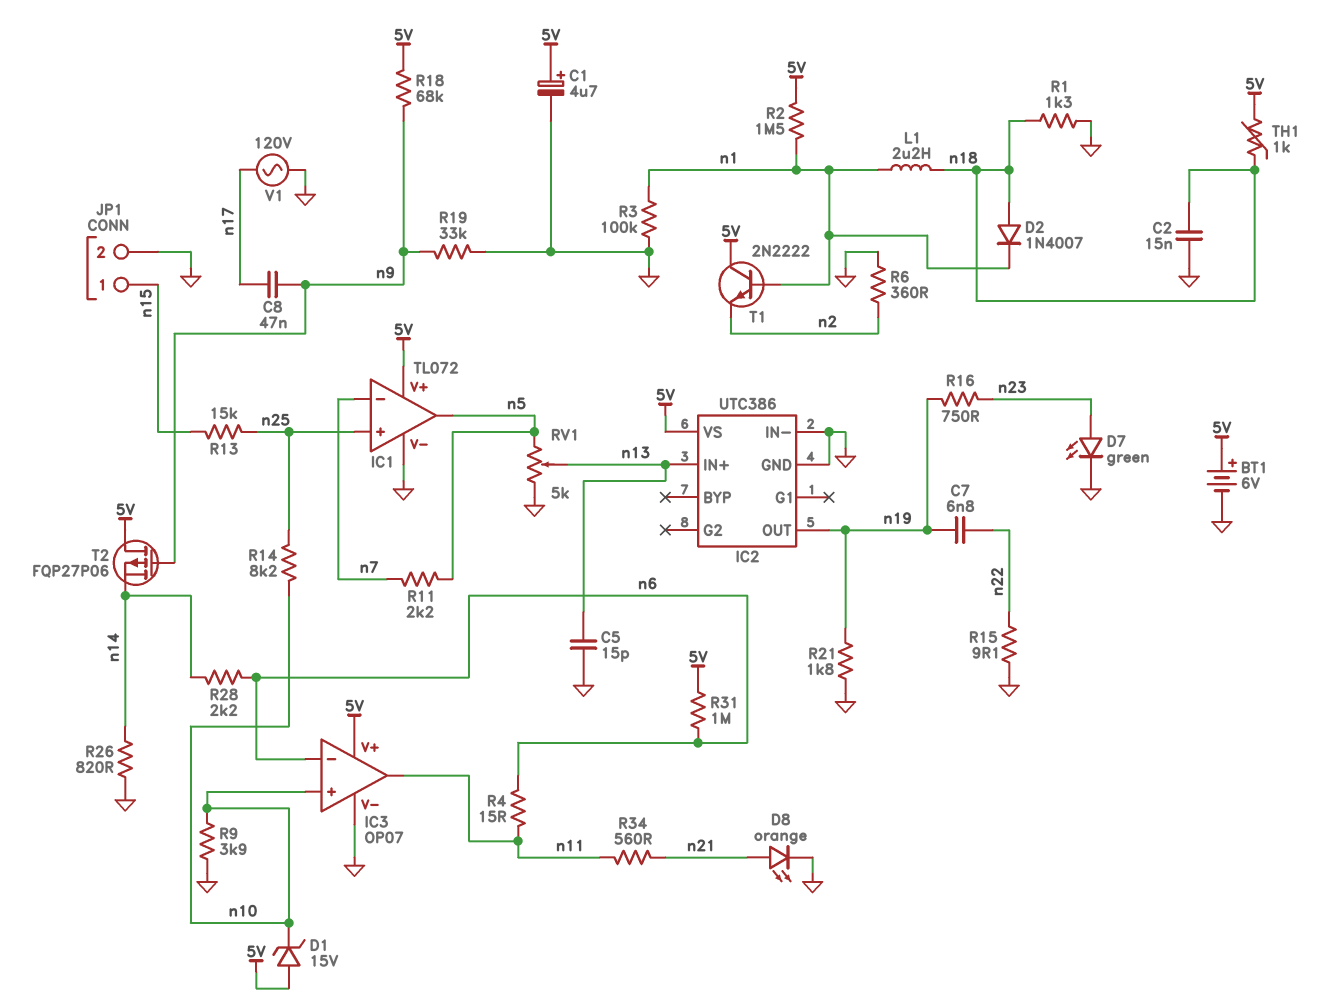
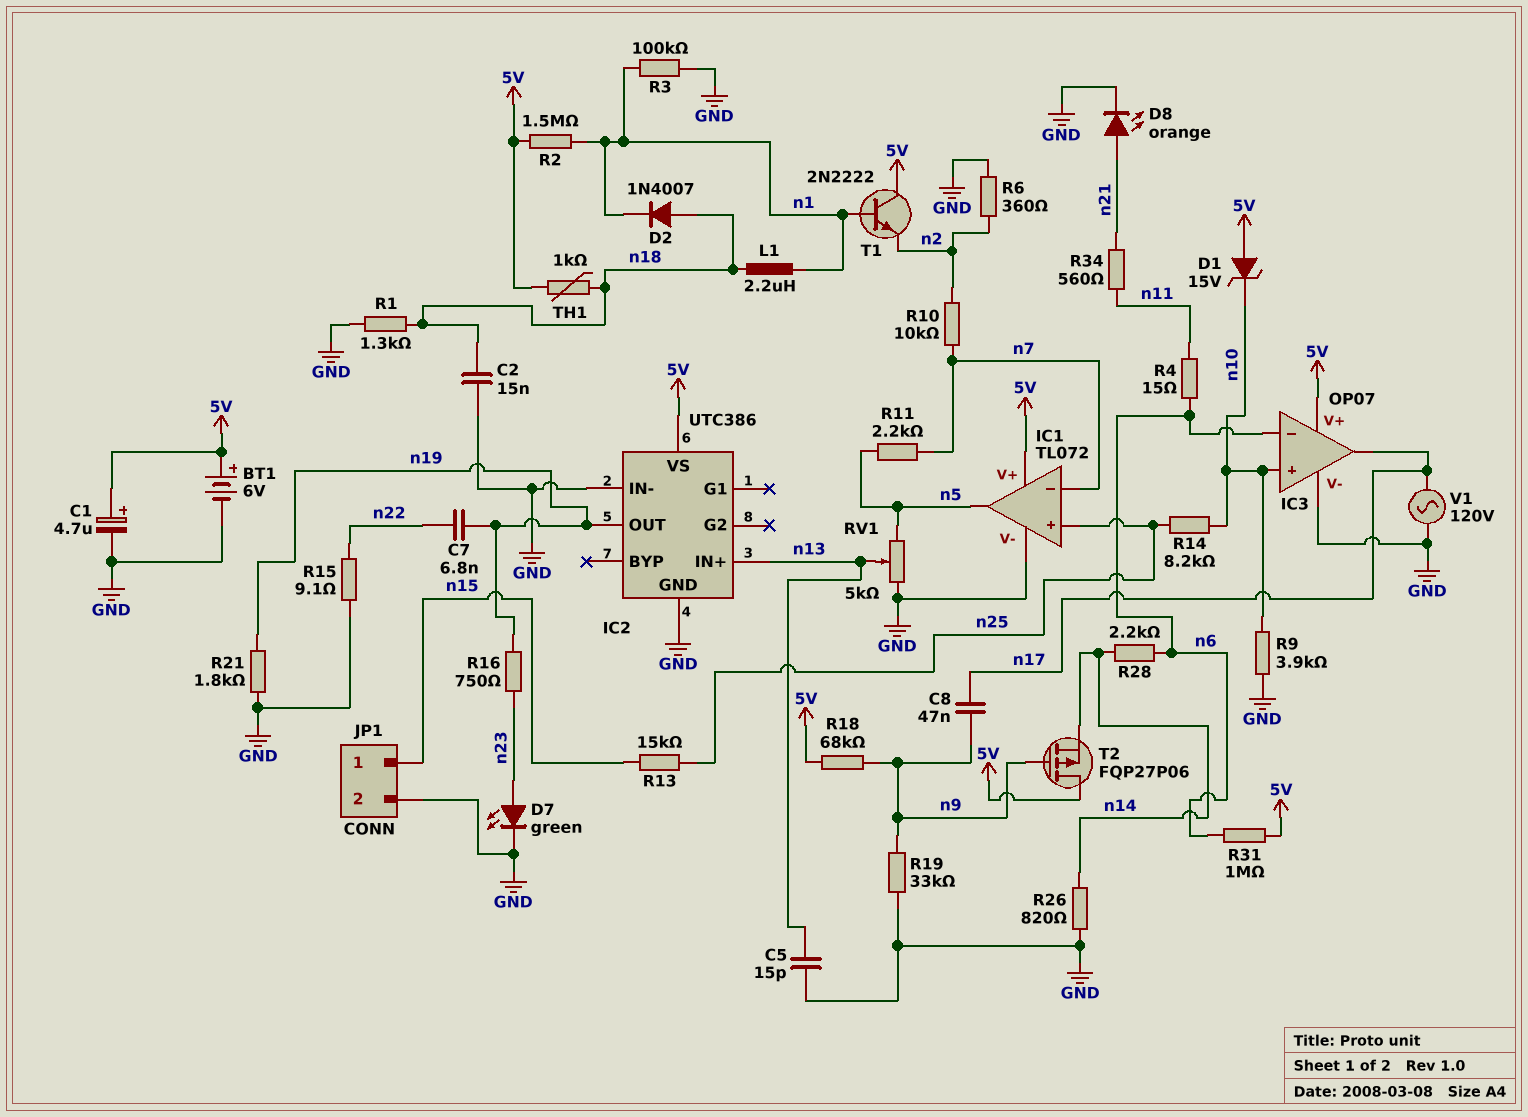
IC3 pin out: n11 -> n17
R10: none -> 10k (n2, n7)

